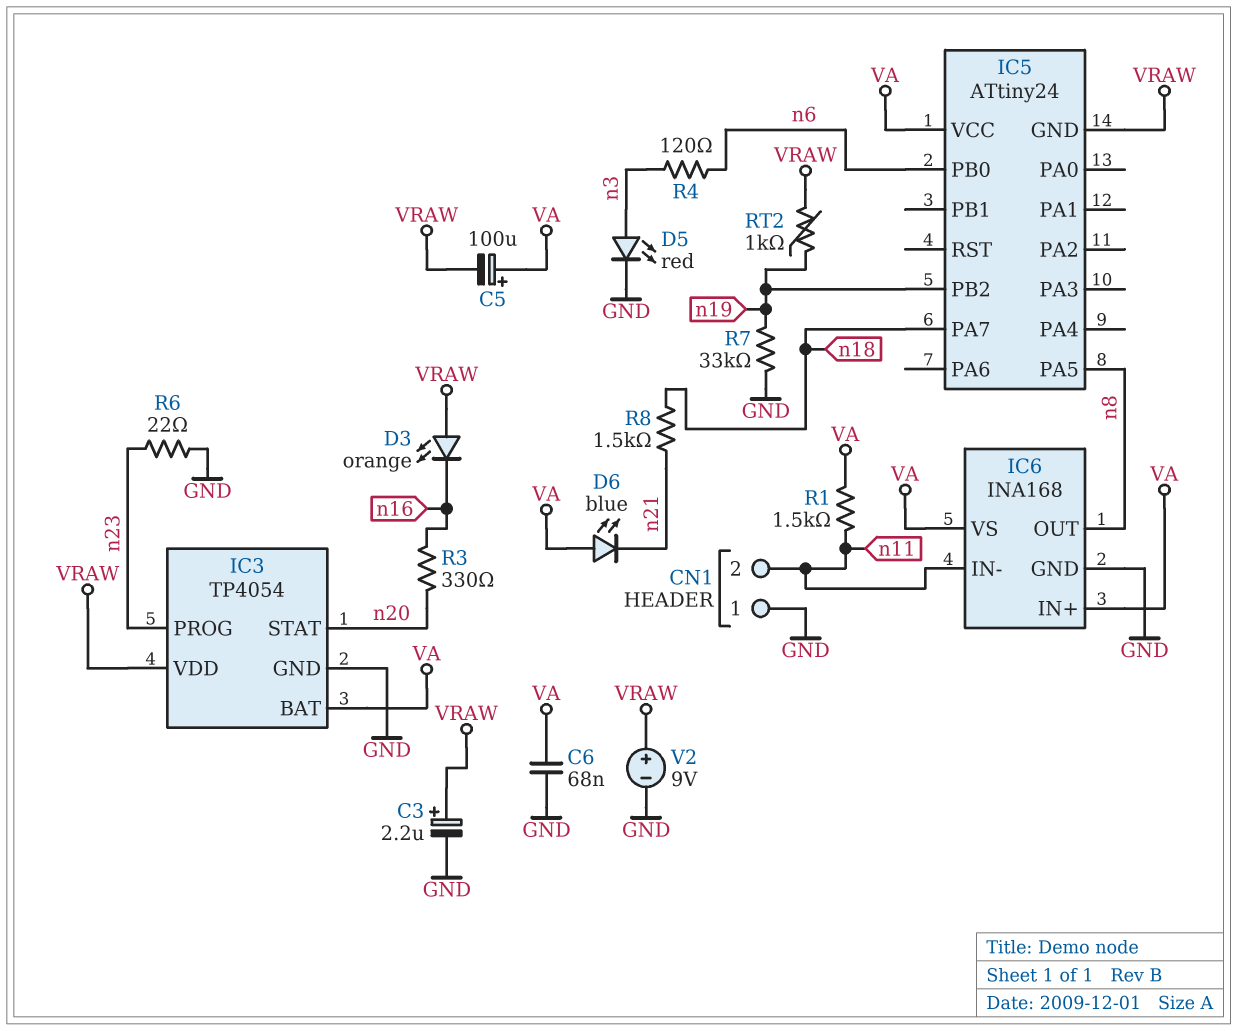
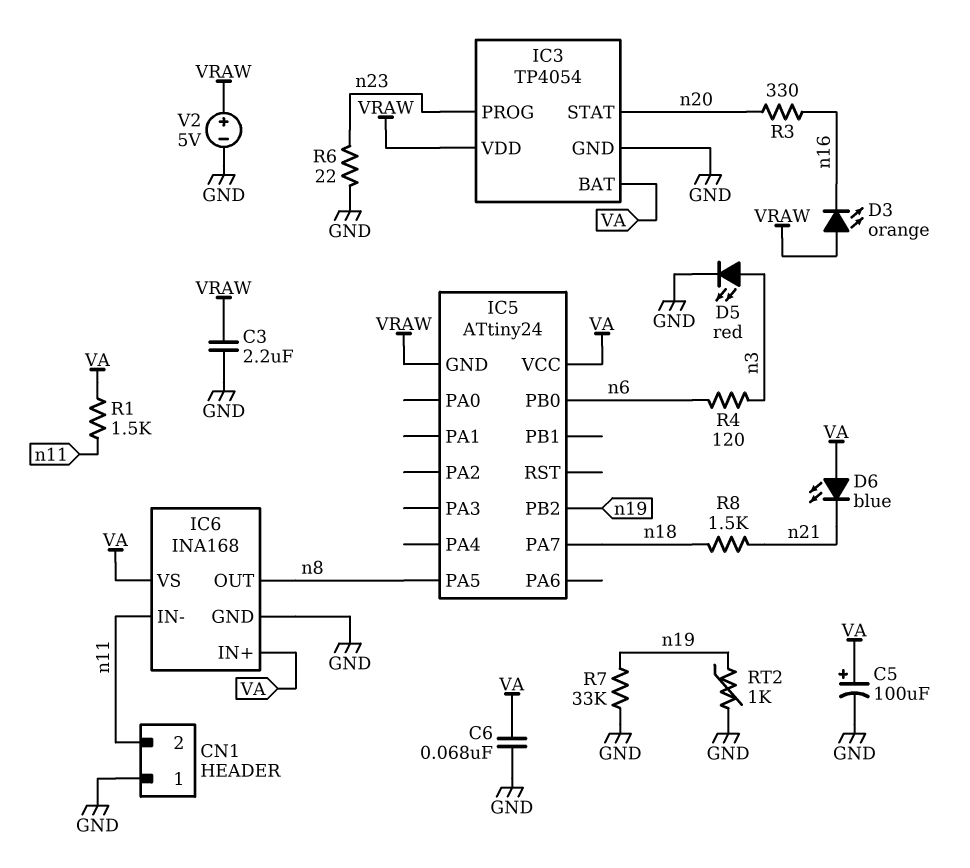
C3: 2.2uF (plus VRAW, minus GND) -> 2.2uF (GND, VRAW)
C5: 100uF (plus VA, minus VRAW) -> 100uF (plus VA, minus GND)
RT2: 1k (VRAW, n19) -> 1k (GND, n19)
V2: 9V (plus VRAW, minus GND) -> 5V (plus VRAW, minus GND)

